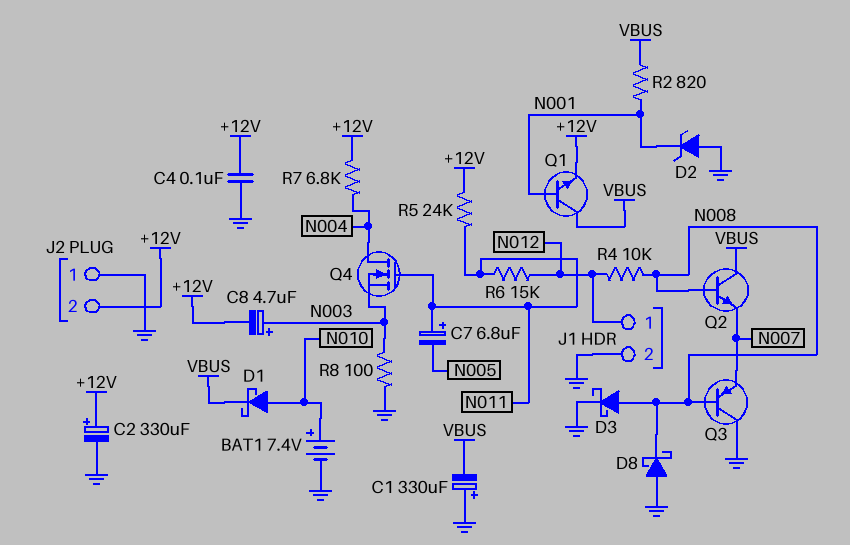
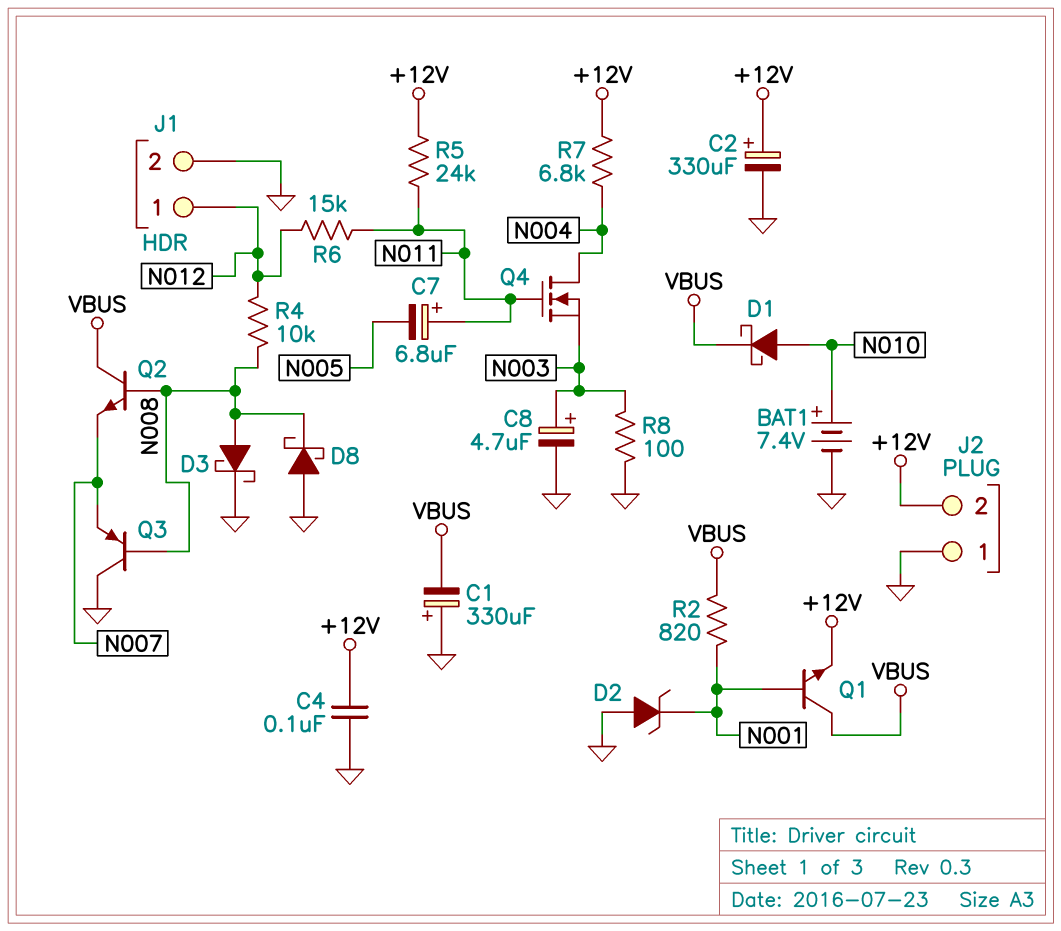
C8: 4.7uF (plus N003, minus +12V) -> 4.7uF (plus N003, minus GND)

